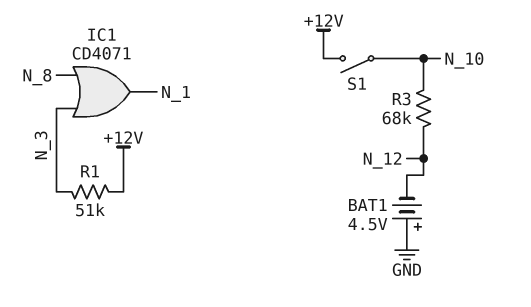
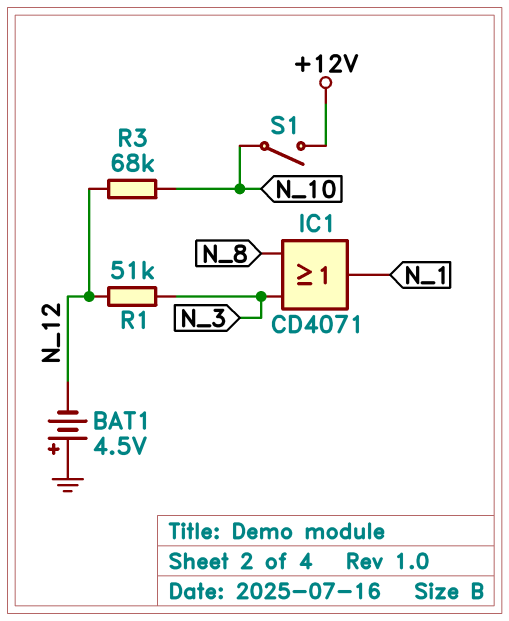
R1: 51k (+12V, N_3) -> 51k (N_3, N_12)

